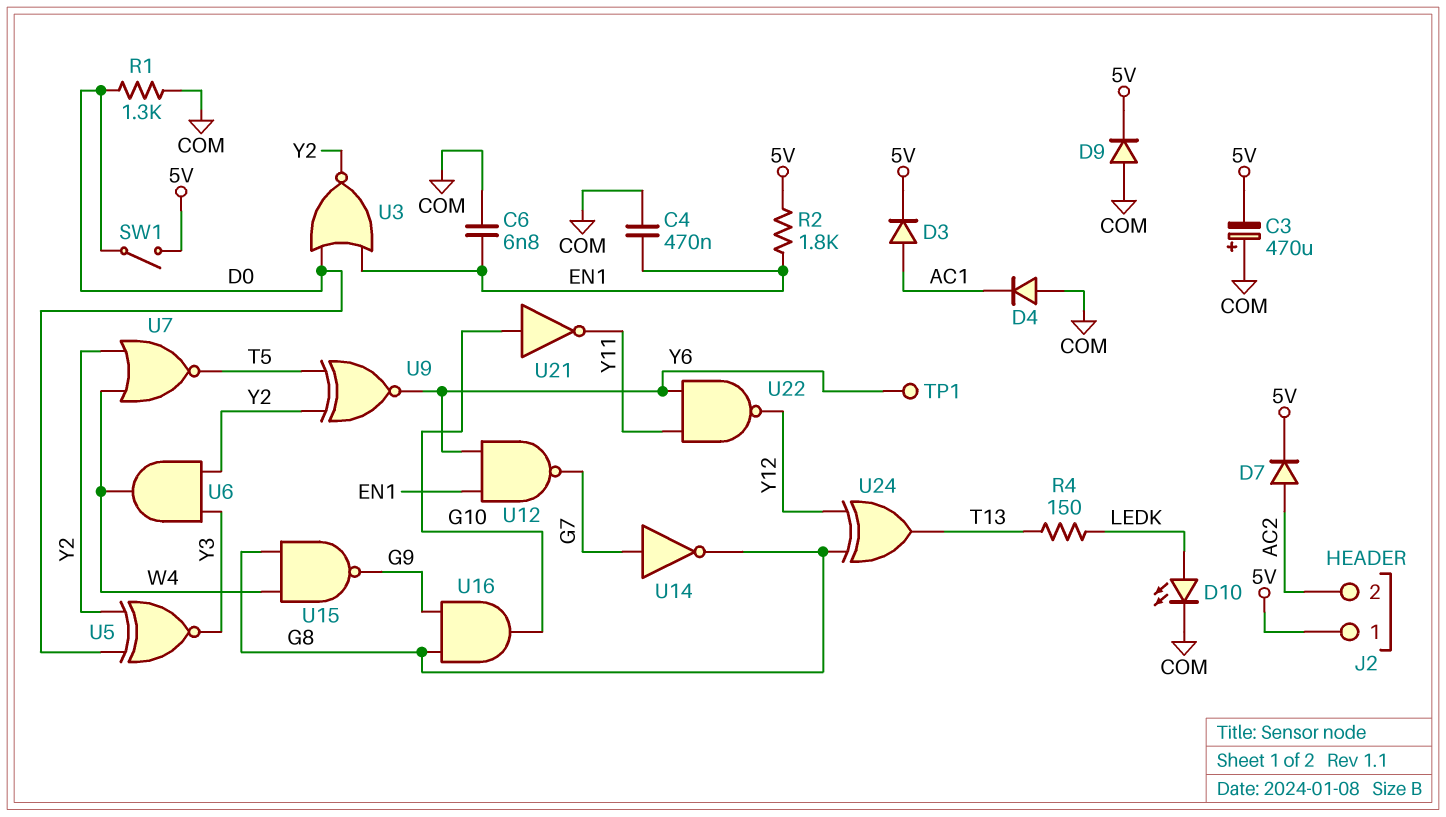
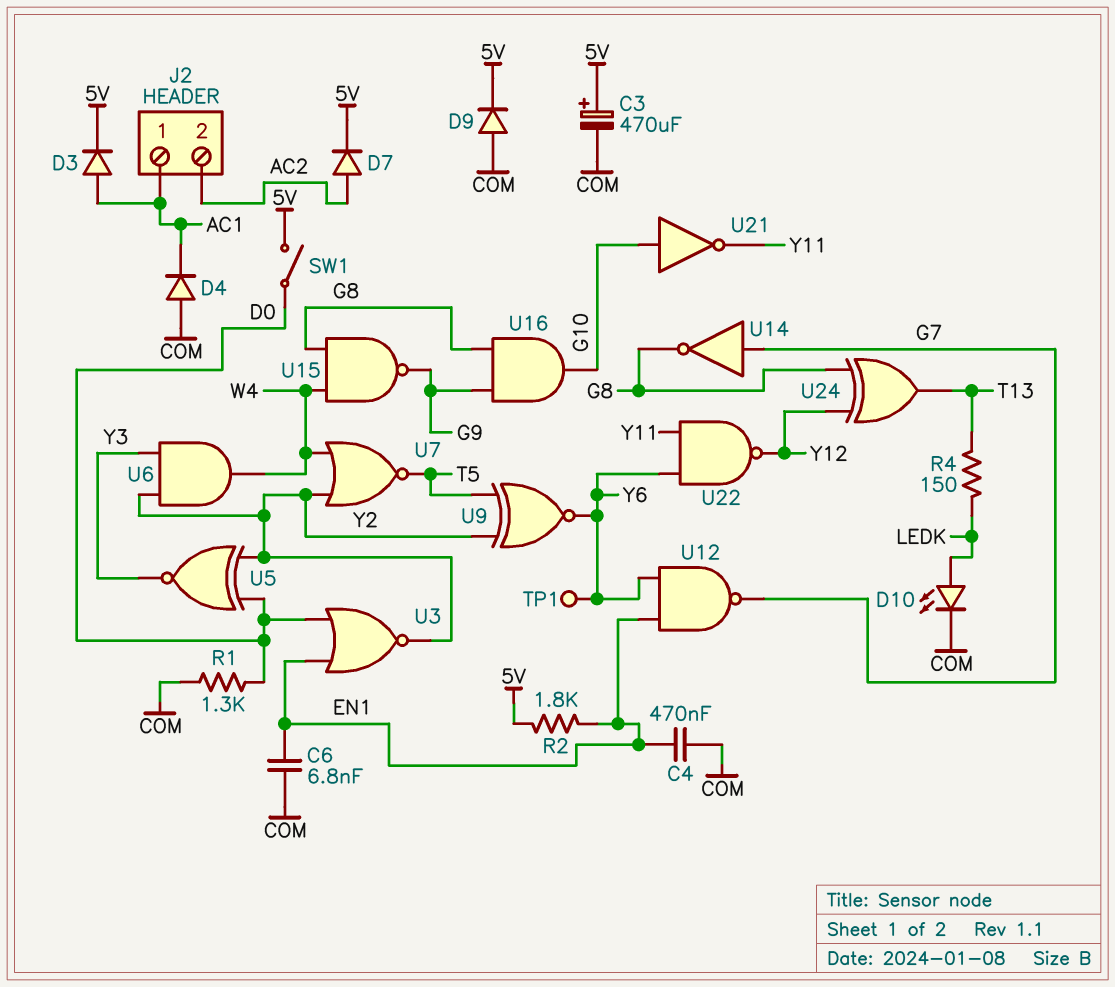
C3: 470uF (plus COM, minus 5V) -> 470uF (plus 5V, minus COM)
J2 pin 1: 5V -> AC1

